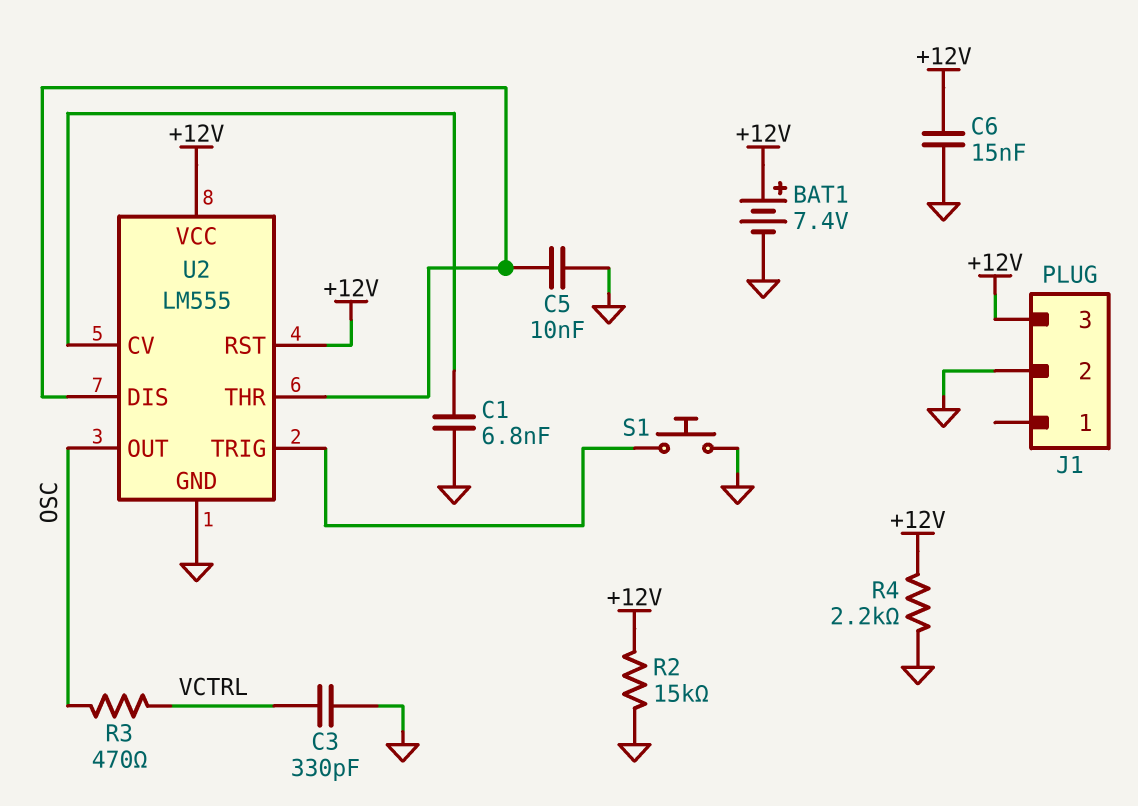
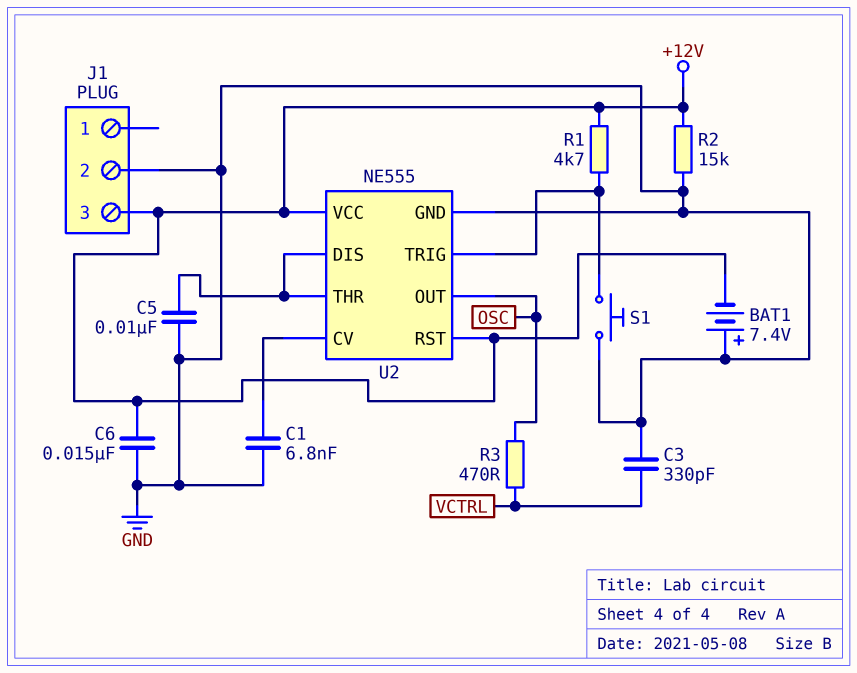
BAT1: 7.4V (plus +12V, minus GND) -> 7.4V (plus GND, minus +12V)
R1: none -> 4.7k (+12V, U2/TRIG)
R4: 2.2k (+12V, GND) -> none
U2: LM555 -> NE555

